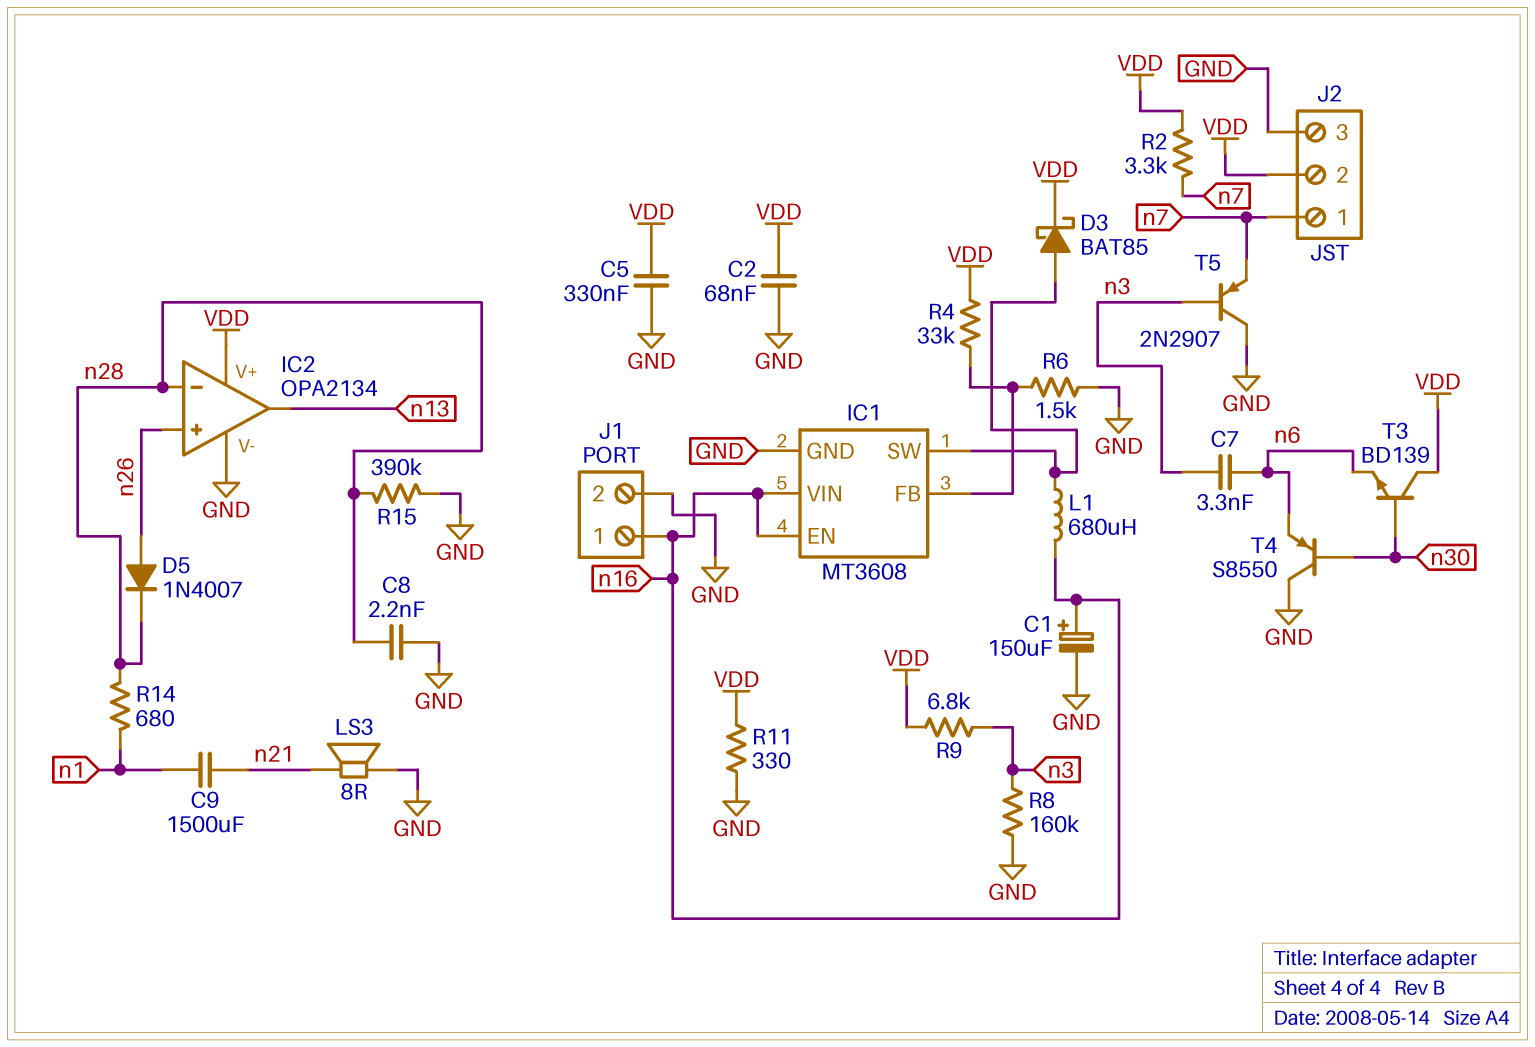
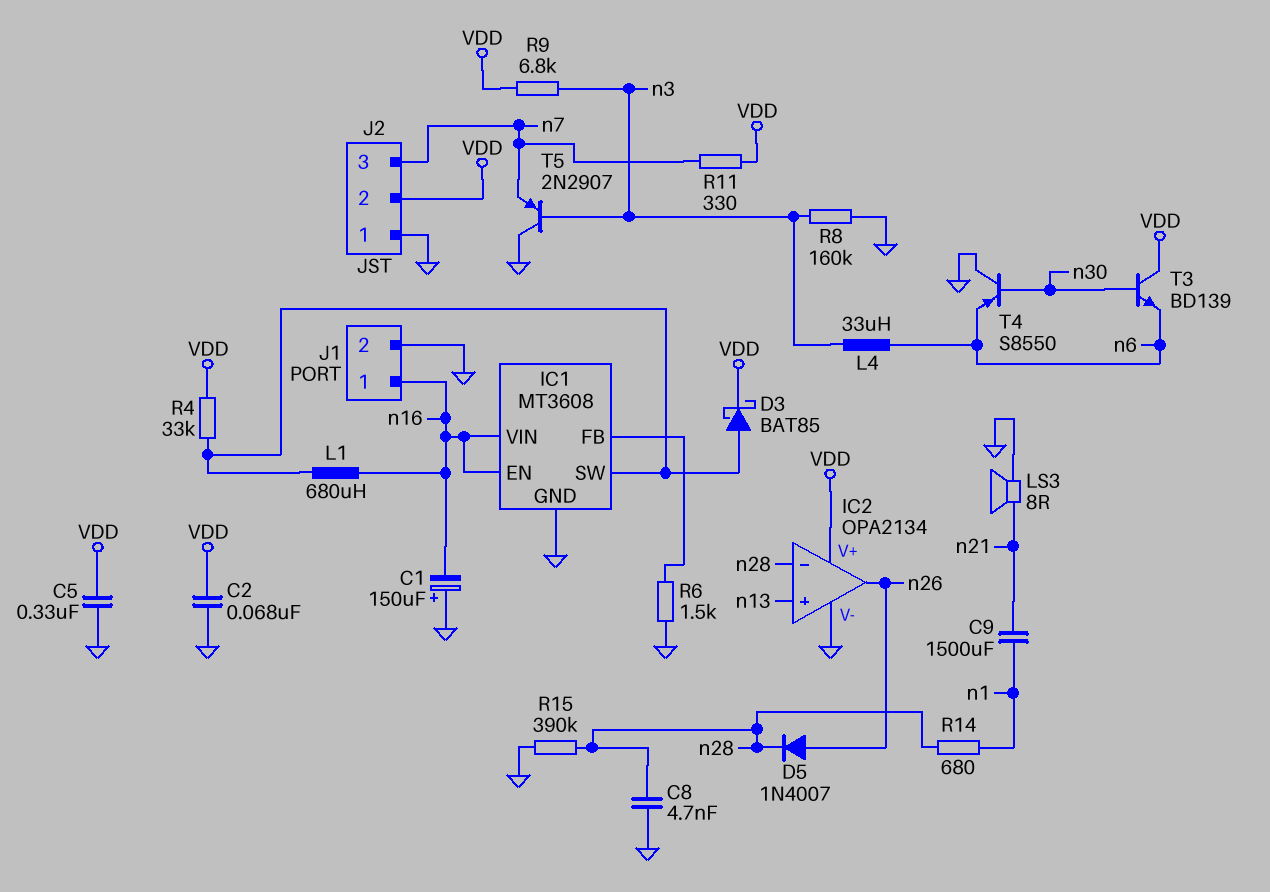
C1: 150uF (plus n16, minus GND) -> 150uF (plus GND, minus n16)
C7: 3.3nF (n3, n6) -> none
C8: 2.2nF (GND, n28) -> 4.7nF (GND, n28)
IC2 pin in+: n26 -> n13
IC2 pin out: n13 -> n26
J2 pin 1: n7 -> GND
J2 pin 3: GND -> n7
L4: none -> 33uH (n3, n6)
R2: 3.3k (VDD, n7) -> none
R4: 33k (IC1/FB, VDD) -> 33k (IC1/SW, VDD)
R11: 330 (GND, VDD) -> 330 (VDD, n7)

